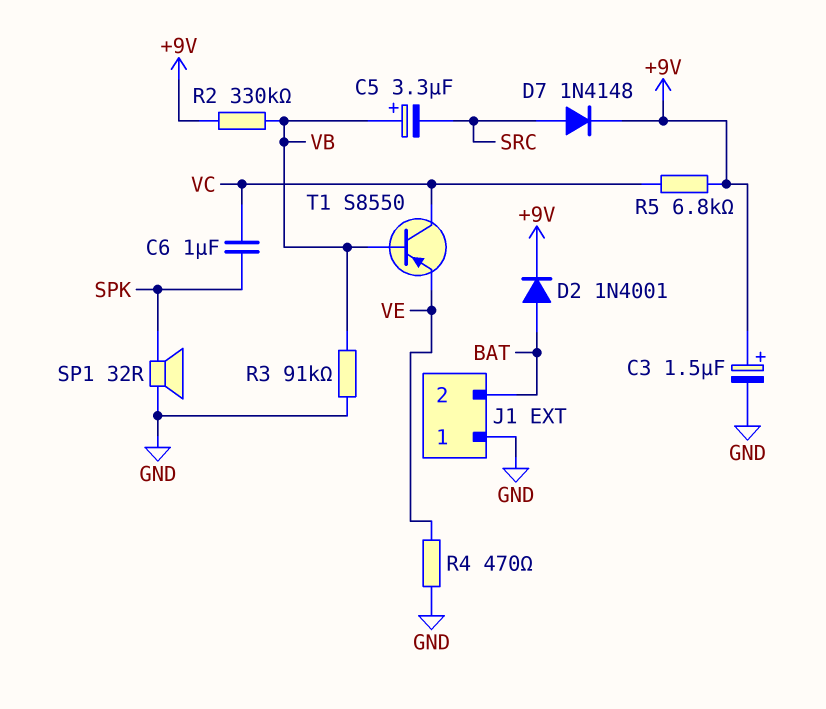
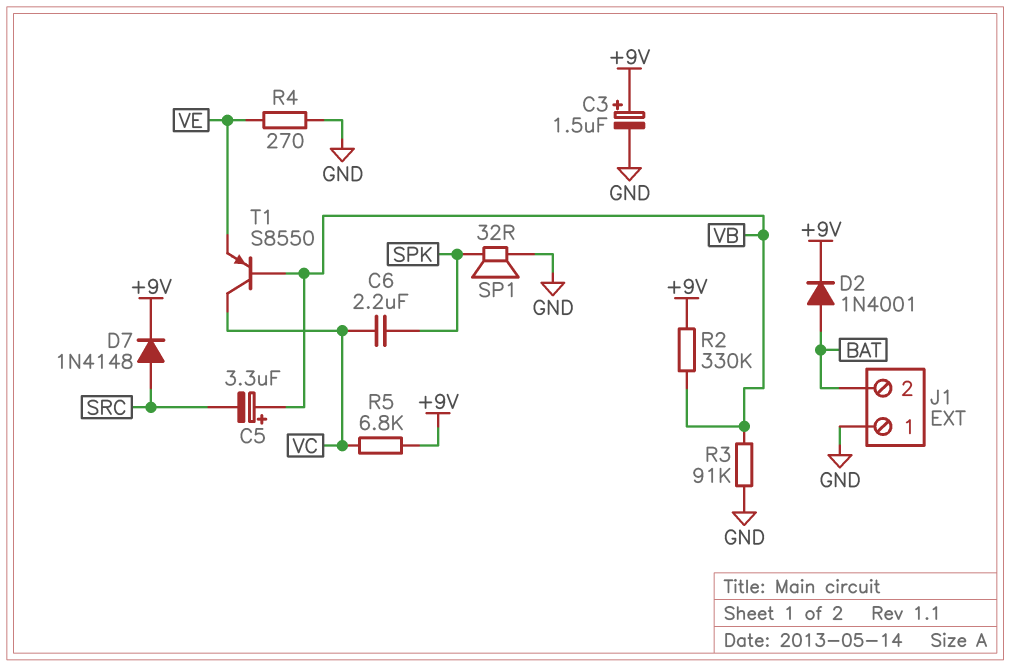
C6: 1uF (SPK, VC) -> 2.2uF (SPK, VC)
R4: 470 (GND, VE) -> 270 (GND, VE)

